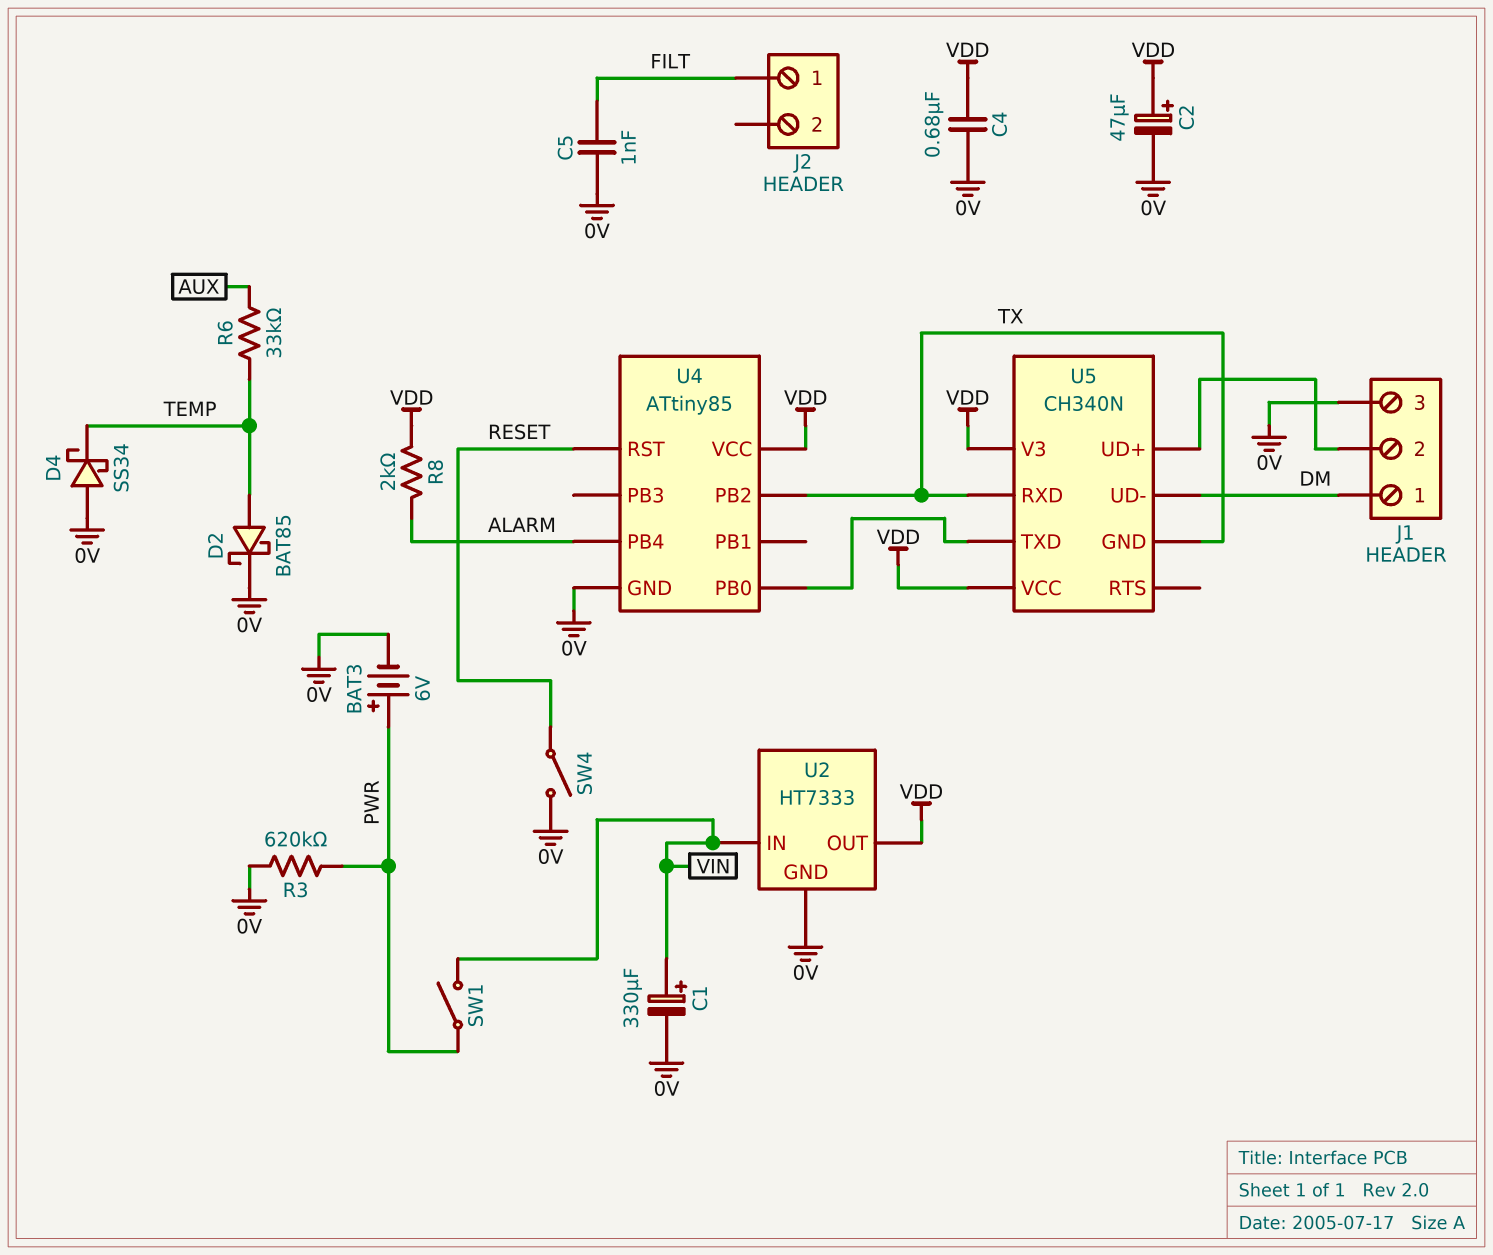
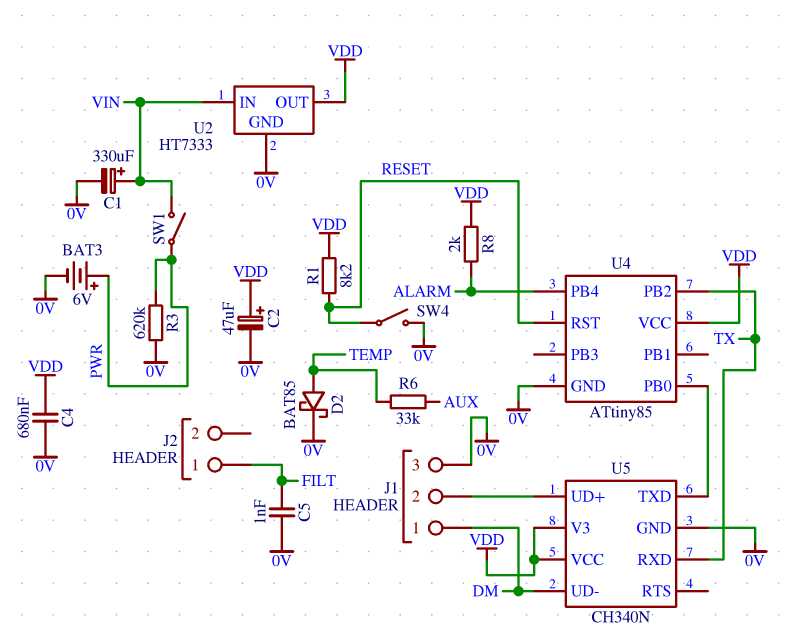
D4: schottky SS34 (A 0V, K TEMP) -> none
R1: none -> 8.2k (RESET, VDD)
U5 pin GND: TX -> 0V

